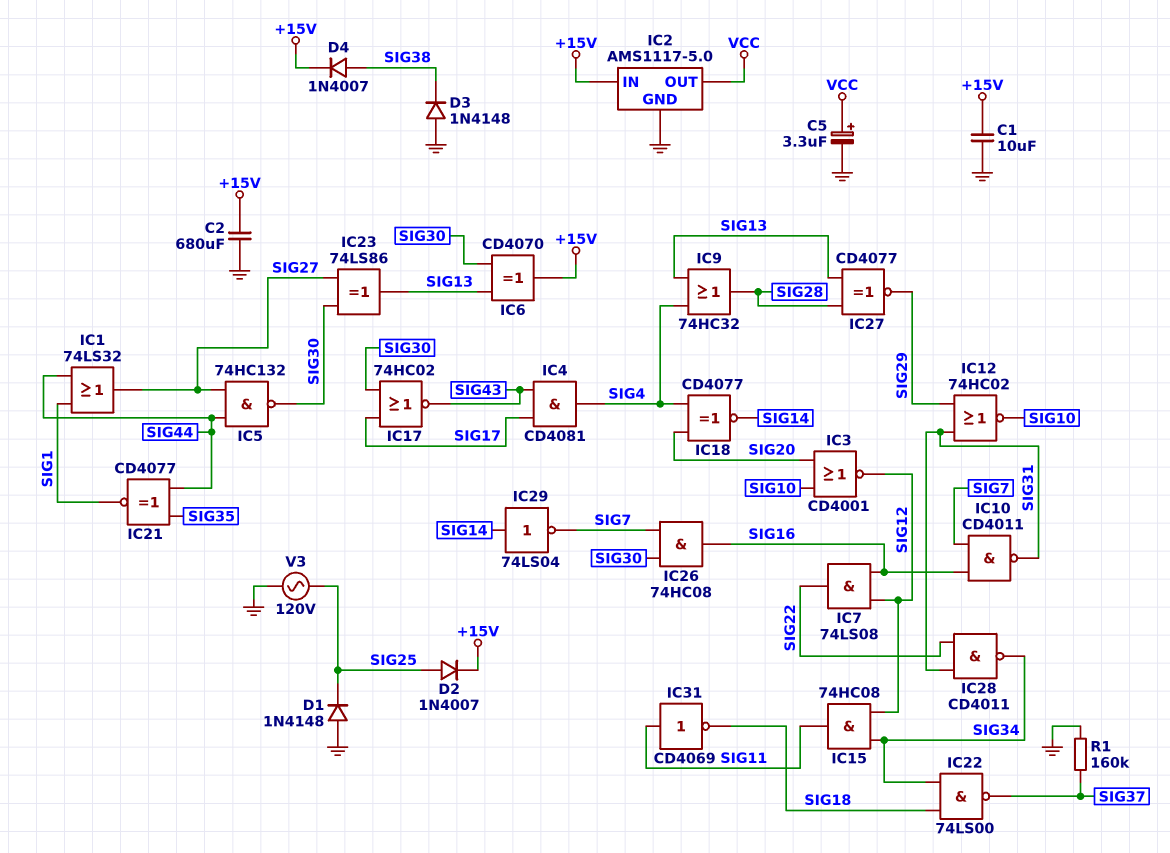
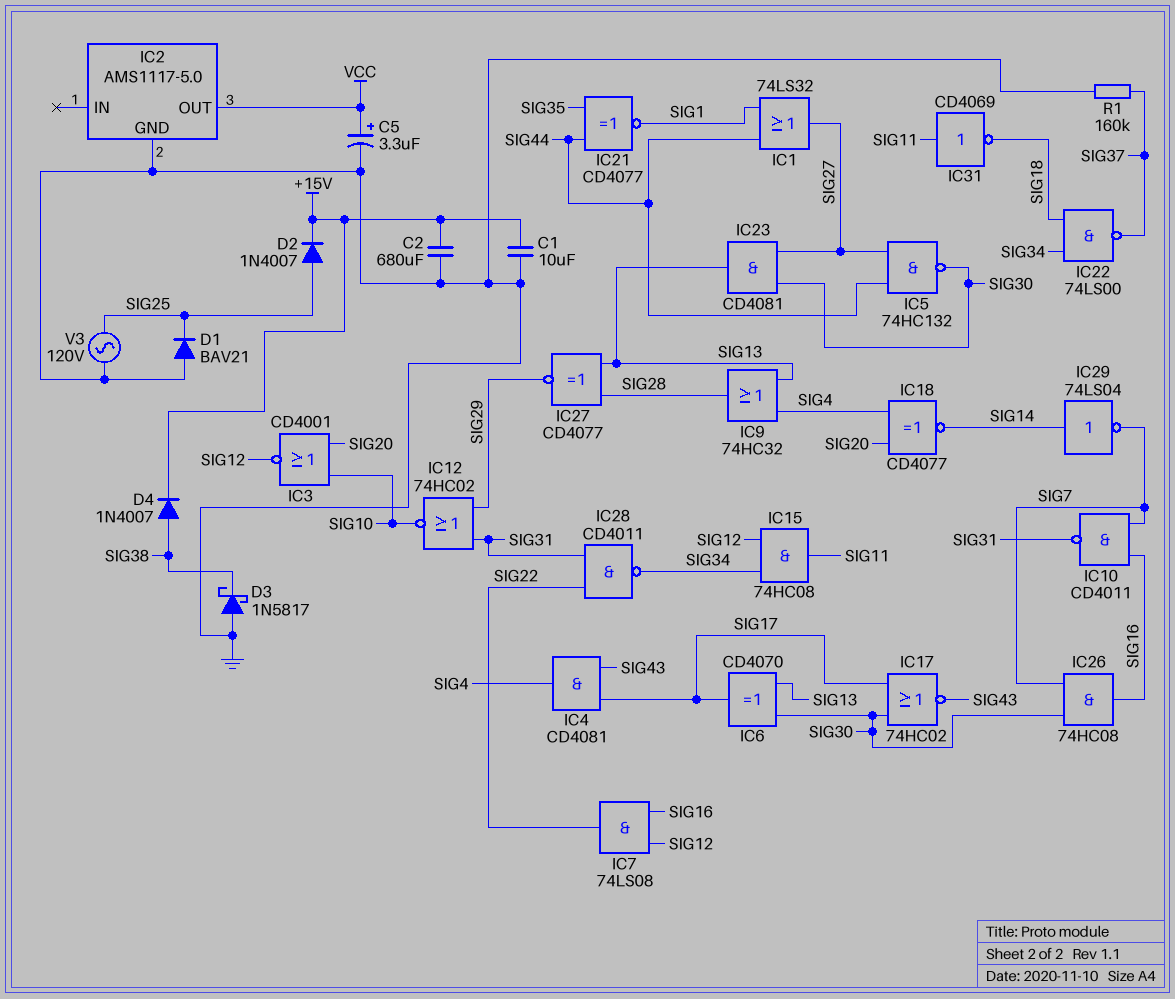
D1: diode 1N4148 (A GND, K SIG25) -> diode BAV21 (A GND, K SIG25)
D3: diode 1N4148 (A GND, K SIG38) -> schottky 1N5817 (A GND, K SIG38)
IC2 pin IN: +15V -> none
IC6: XOR CD4070 (in SIG13, in SIG30, out +15V) -> XOR CD4070 (in SIG13, in SIG30, out SIG17)
IC23: XOR 74LS86 (in SIG27, in SIG30, out SIG13) -> AND CD4081 (in SIG27, in SIG30, out SIG13)

